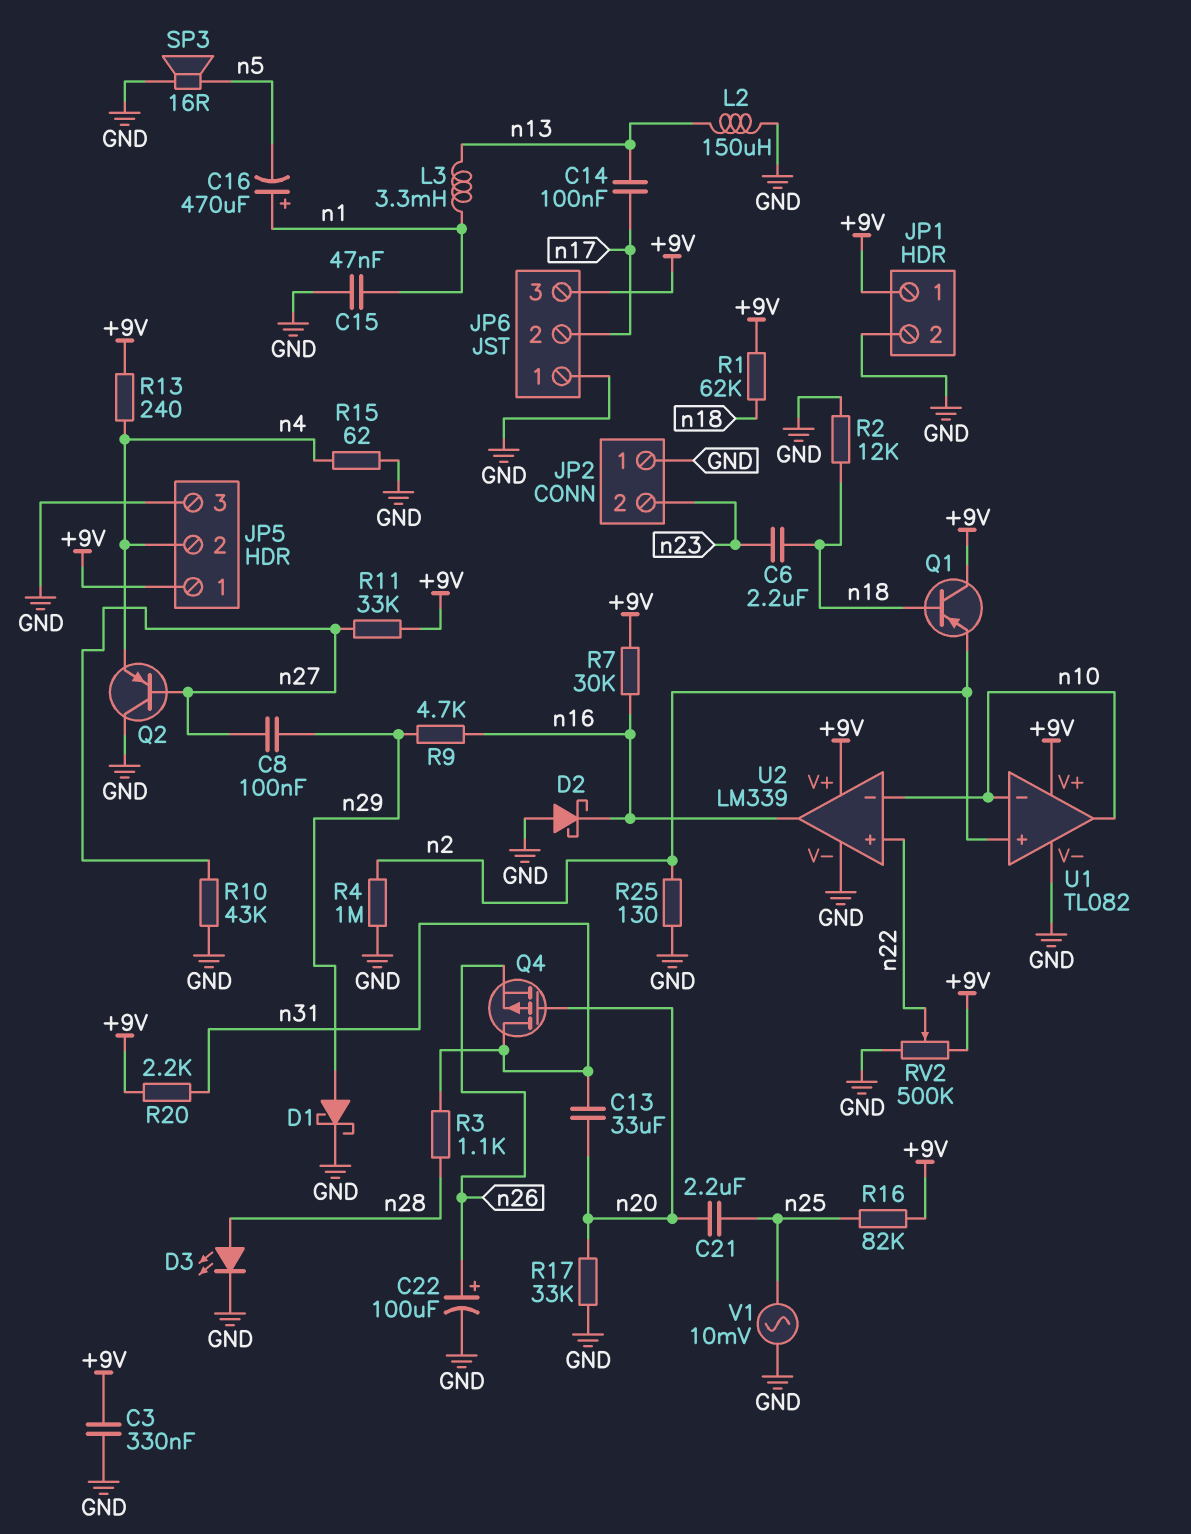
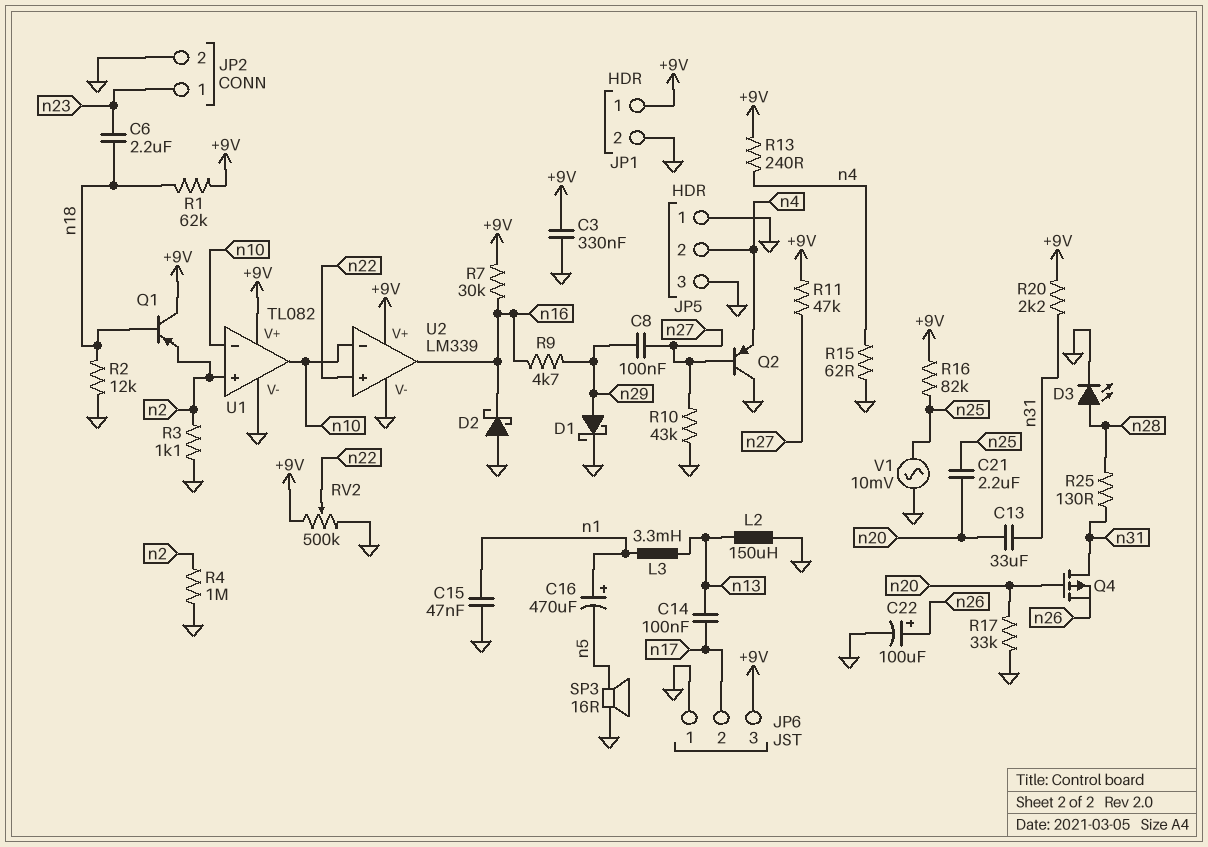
JP2 pin 1: GND -> n23
JP2 pin 2: n23 -> GND
JP5 pin 1: +9V -> GND
R3: 1.1k (n28, n31) -> 1.1k (GND, n2)
R11: 33k (+9V, n27) -> 47k (+9V, n27)
R25: 130 (GND, n2) -> 130 (n28, n31)

